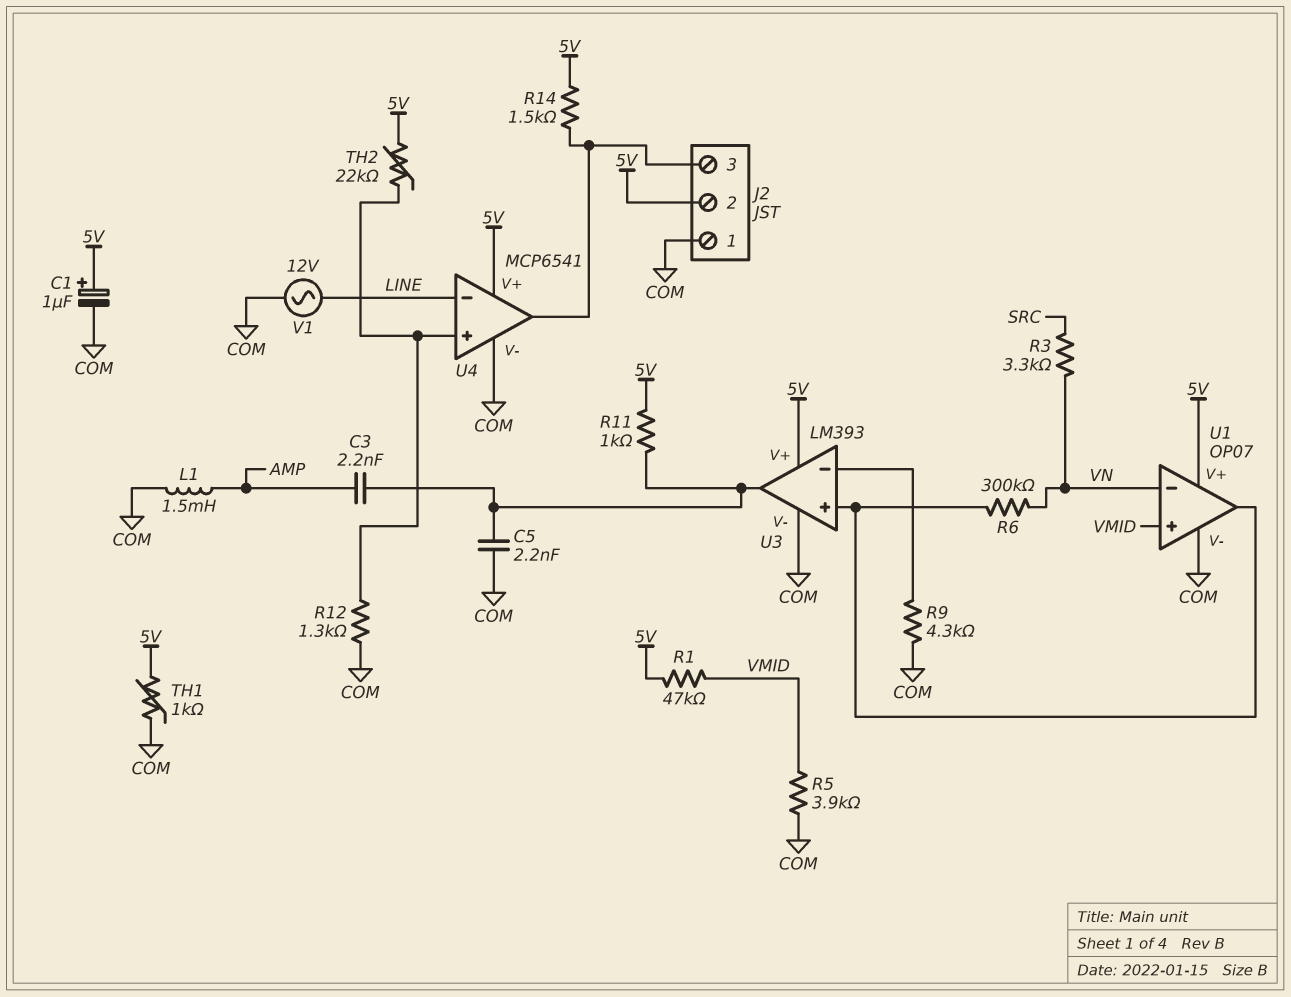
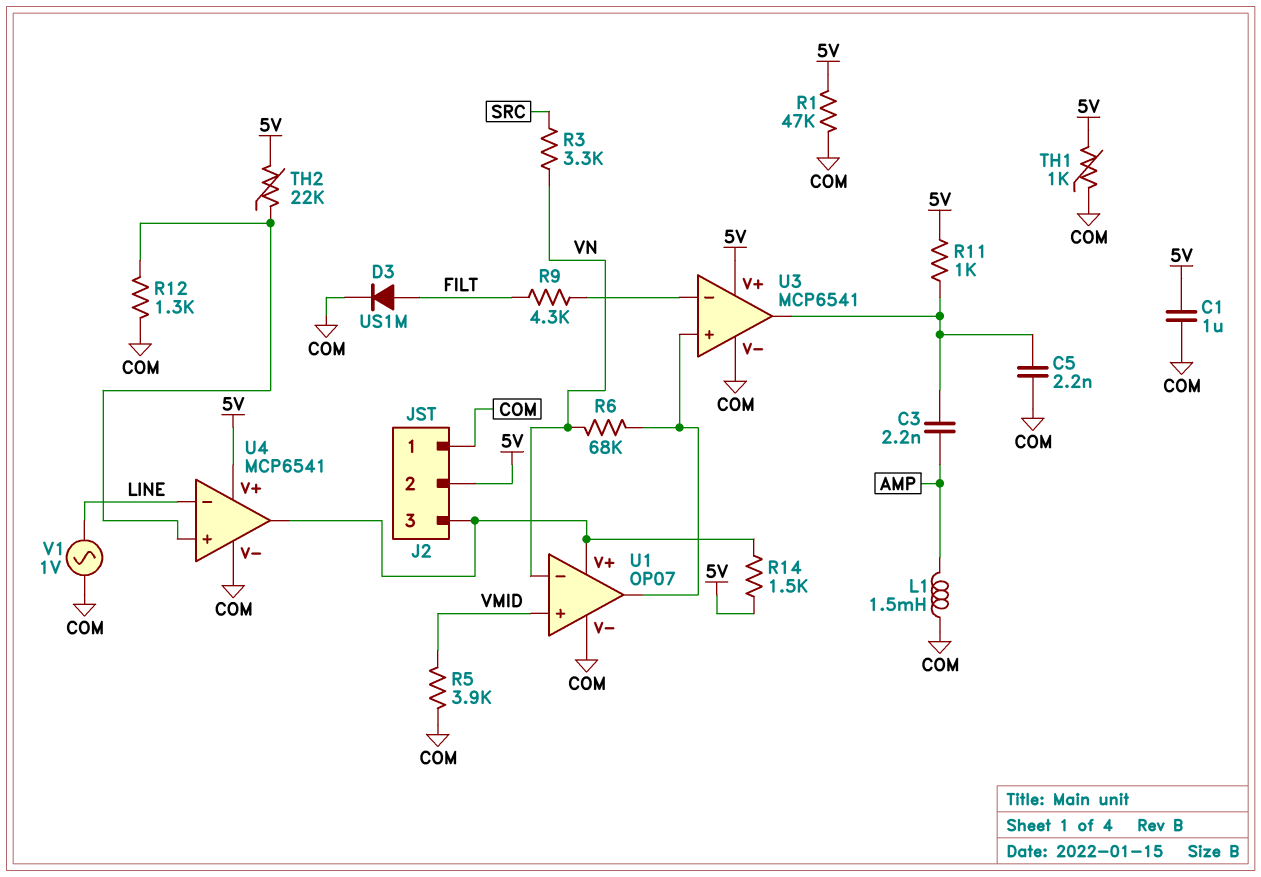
C1: 1uF (plus 5V, minus COM) -> 1uF (5V, COM)
D3: none -> diode US1M (A FILT, K COM)
R1: 47k (5V, VMID) -> 47k (5V, COM)
R6: 300k (U1/out, VN) -> 68k (U1/out, VN)
R9: 4.3k (COM, U3/in-) -> 4.3k (FILT, U3/in-)
U1 pin V+: 5V -> J2/3
U3: LM393 -> MCP6541
V1: AC 12V (COM, LINE) -> AC 1V (COM, LINE)

